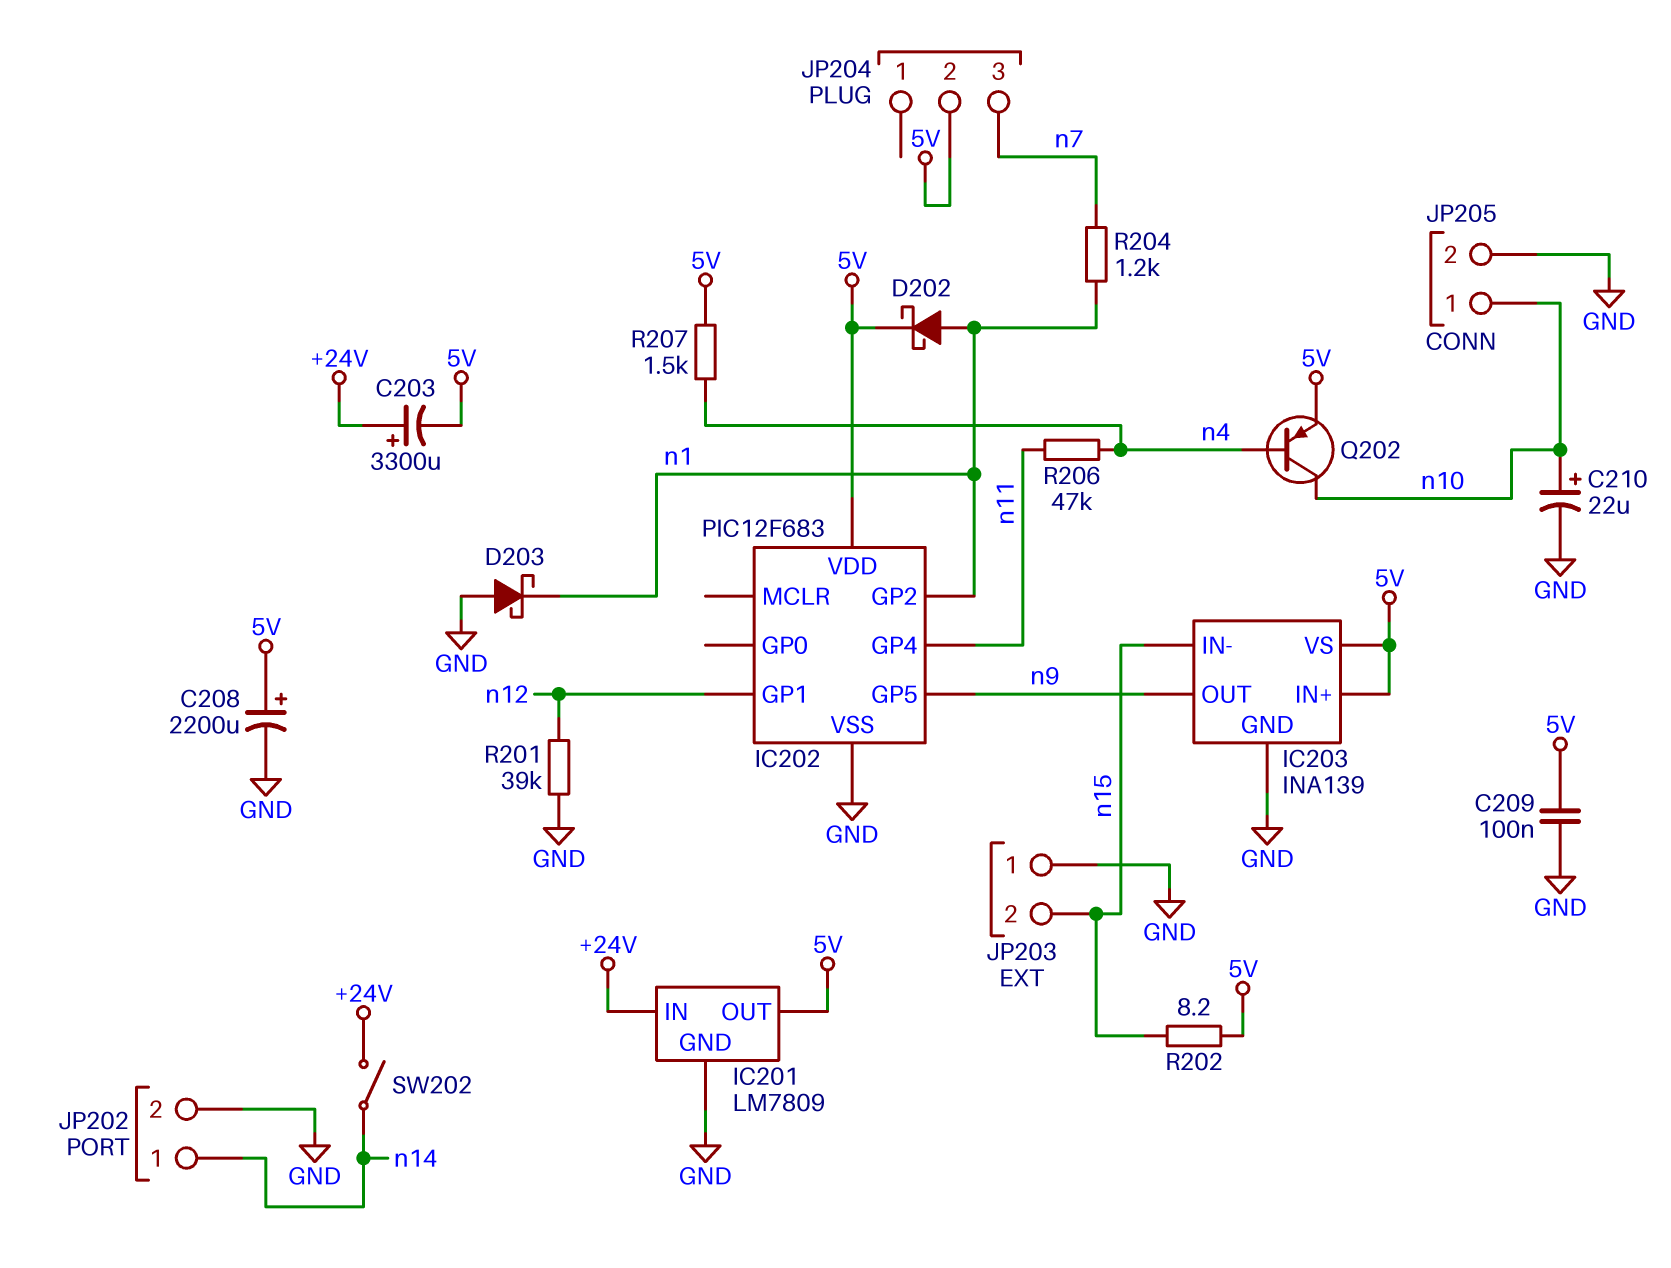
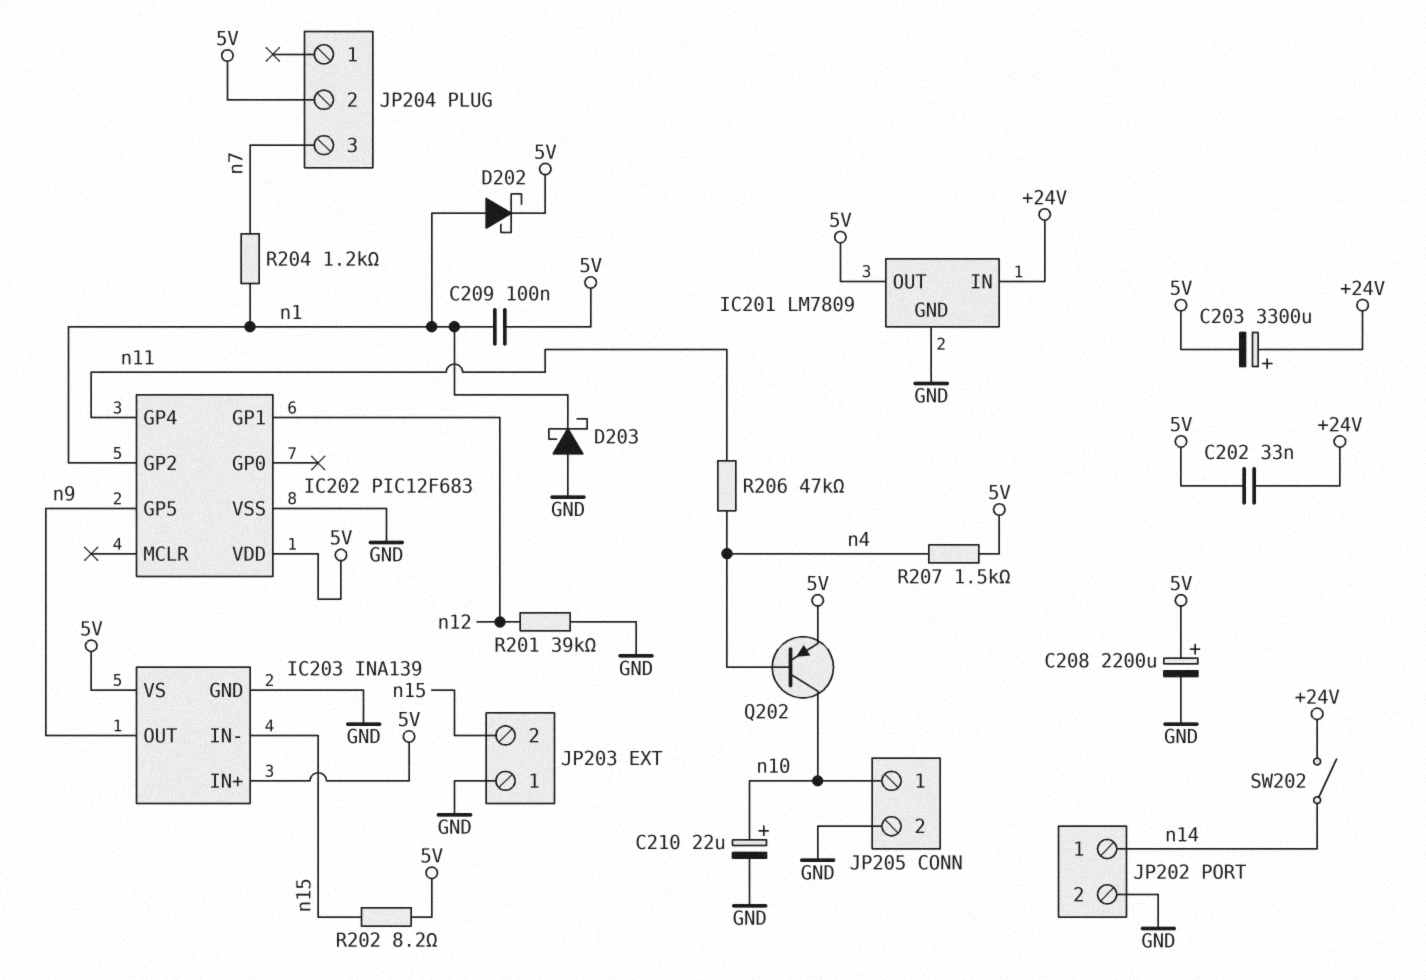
C202: none -> 33nF (+24V, 5V)
C209: 100nF (5V, GND) -> 100nF (5V, n1)

